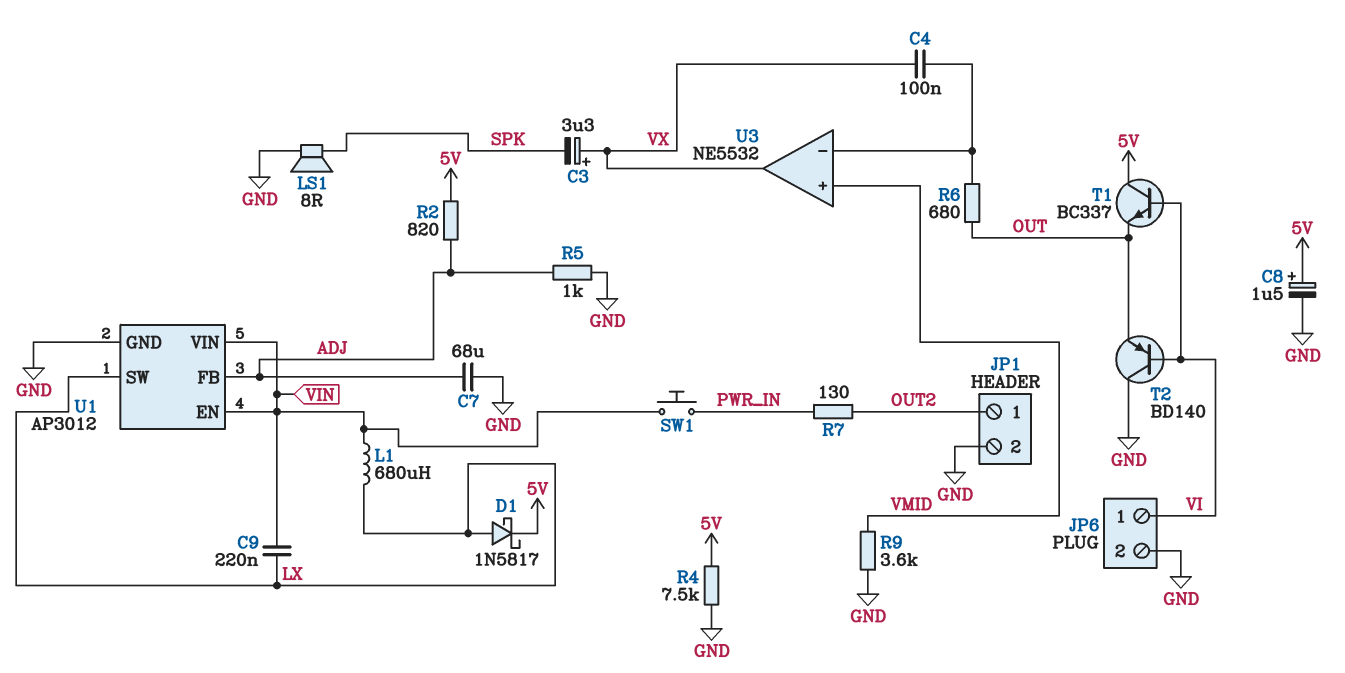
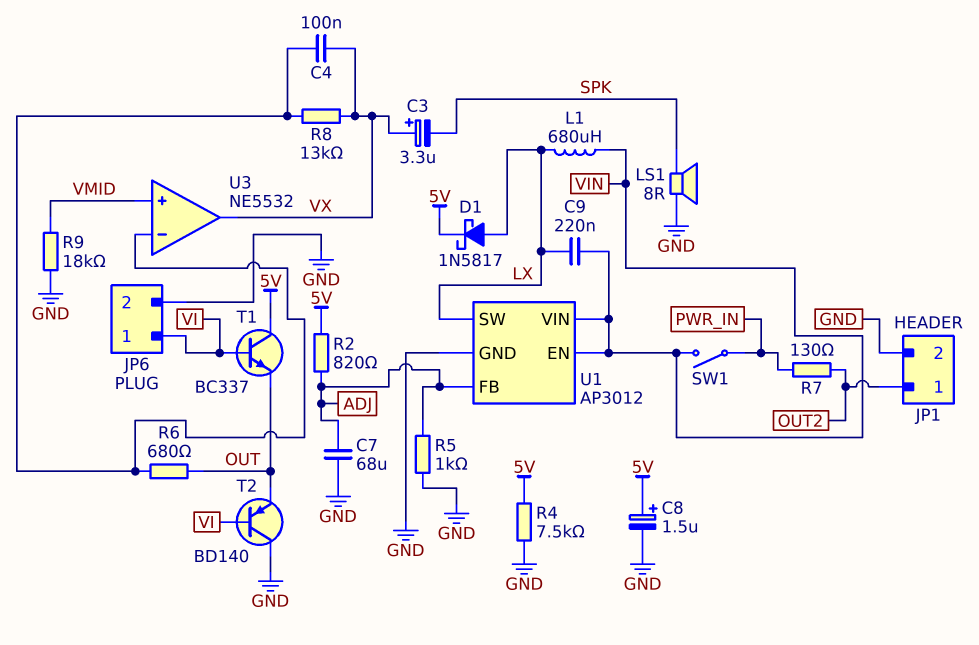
R8: none -> 13k (U3/in-, VX)
R9: 3.6k (GND, VMID) -> 18k (GND, VMID)
SW1: button (PWR_IN, VIN) -> switch (PWR_IN, VIN)

